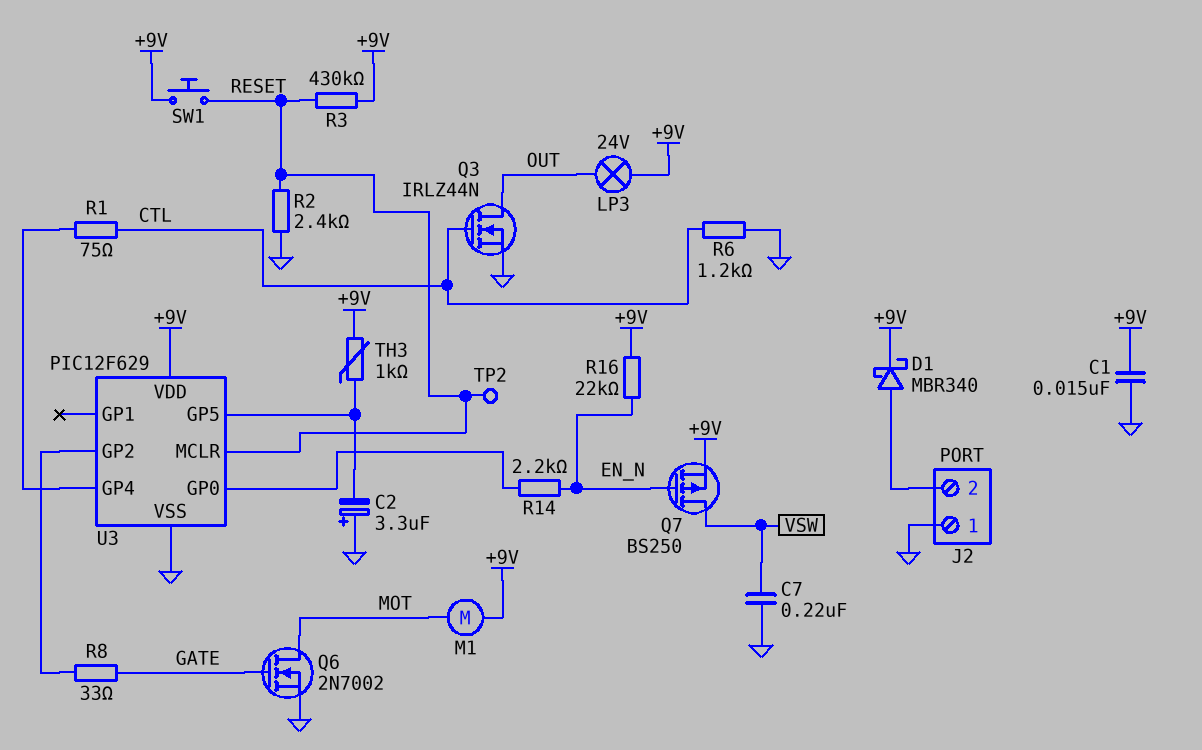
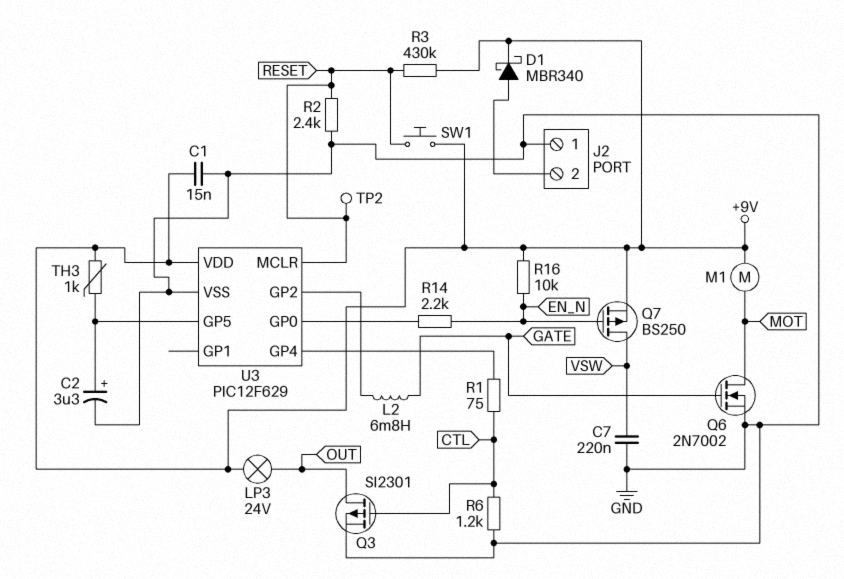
C2: 3.3uF (plus GND, minus U3/GP5) -> 3.3uF (plus U3/GP5, minus GND)
L2: none -> 6.8mH (GATE, U3/GP2)
Q3: NMOS IRLZ44N (G CTL, D OUT, S GND) -> PMOS SI2301 (G CTL, D OUT, S GND)
R8: 33 (GATE, U3/GP2) -> none
R16: 22k (+9V, EN_N) -> 10k (+9V, EN_N)

